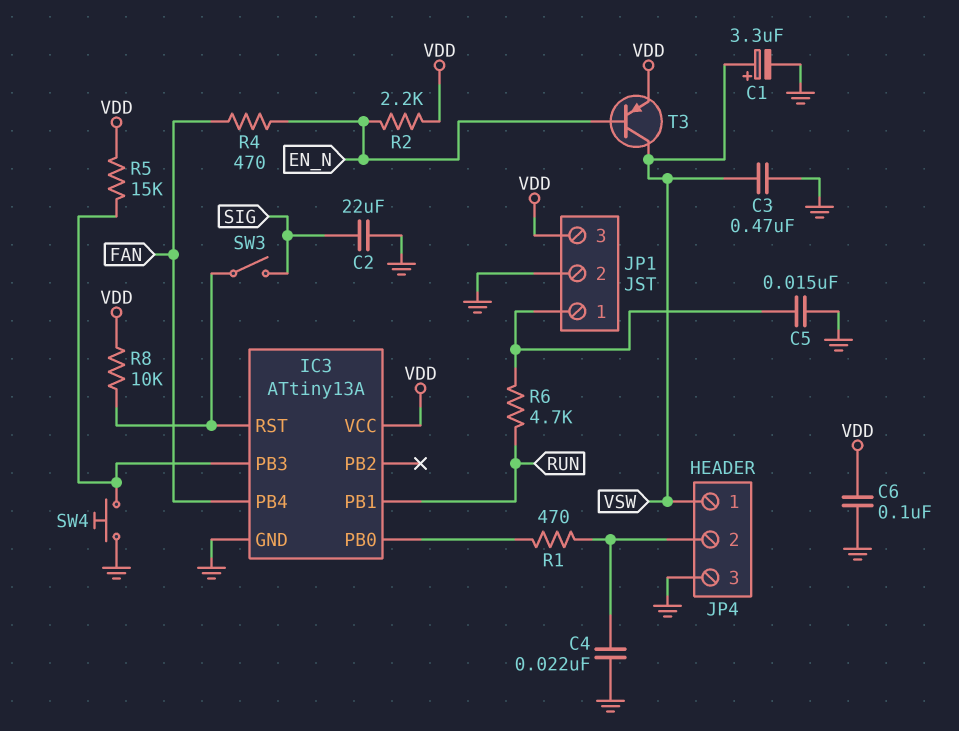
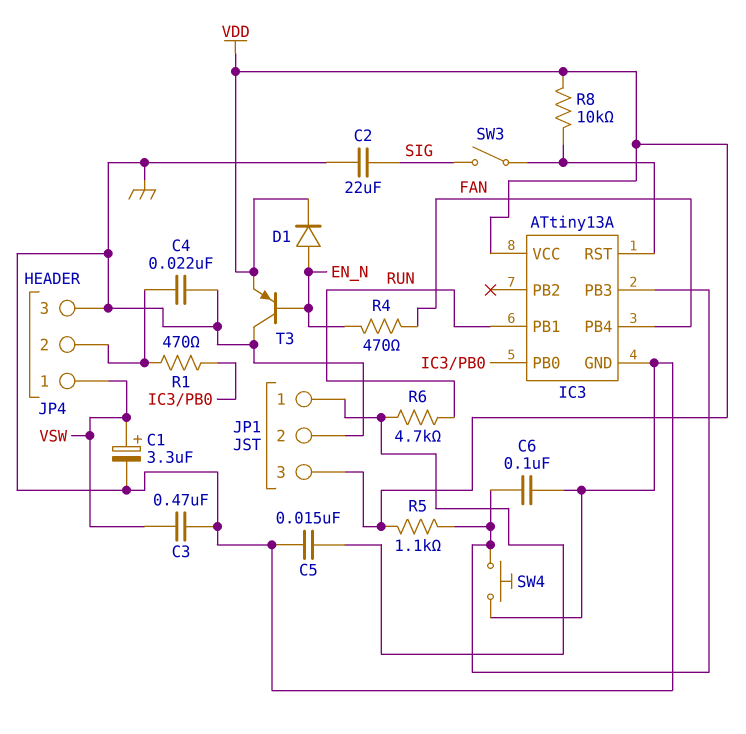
C6: 100nF (GND, VDD) -> 100nF (GND, IC3/PB3)
D1: none -> diode (A EN_N, K VDD)
R2: 2.2k (EN_N, VDD) -> none
R5: 15k (IC3/PB3, VDD) -> 1.1k (IC3/PB3, VDD)
T3: PNP (B EN_N, C VSW, E VDD) -> PNP (B EN_N, C GND, E VDD)

